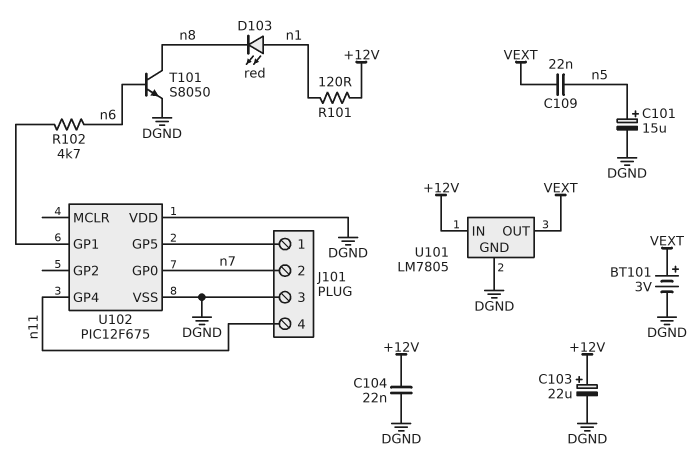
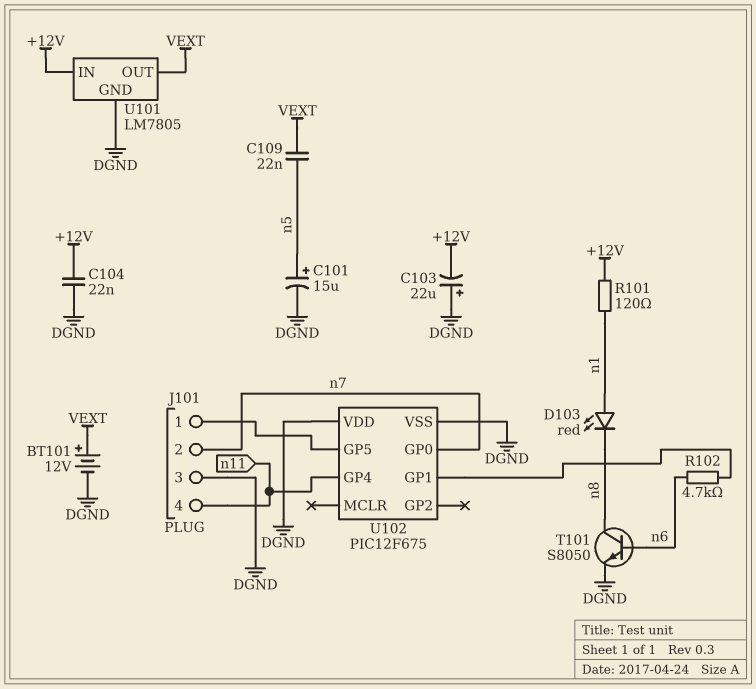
BT101: 3V (plus VEXT, minus DGND) -> 12V (plus VEXT, minus DGND)
C103: 22uF (plus +12V, minus DGND) -> 22uF (plus DGND, minus +12V)

